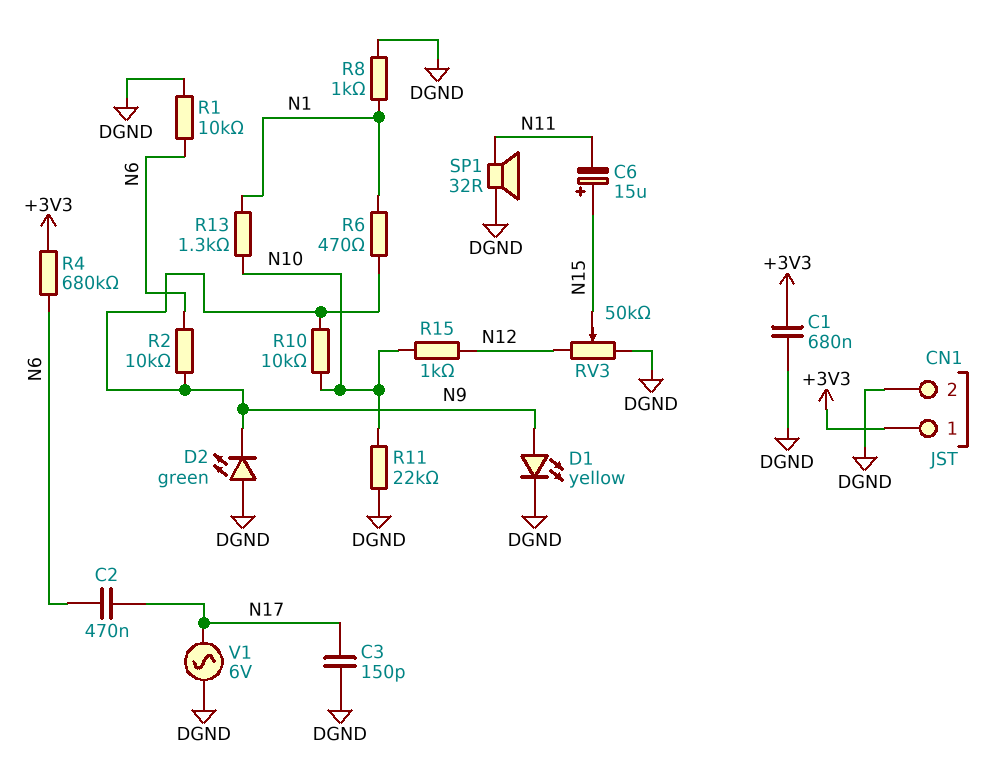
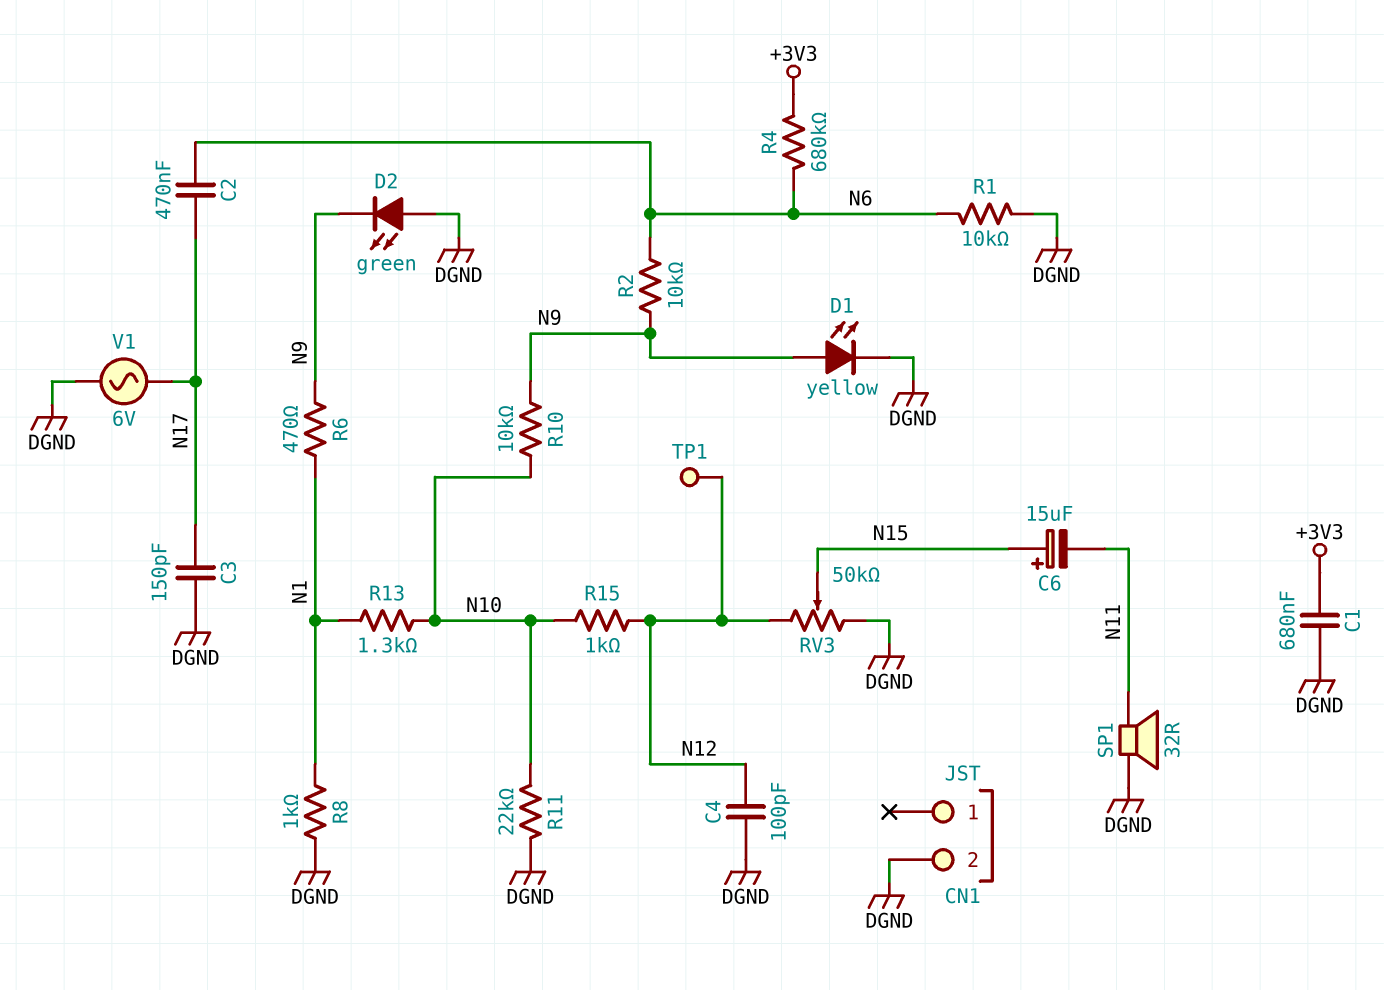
C4: none -> 100pF (DGND, N12)
CN1 pin 1: +3V3 -> none
TP1: none -> test point (N12)

